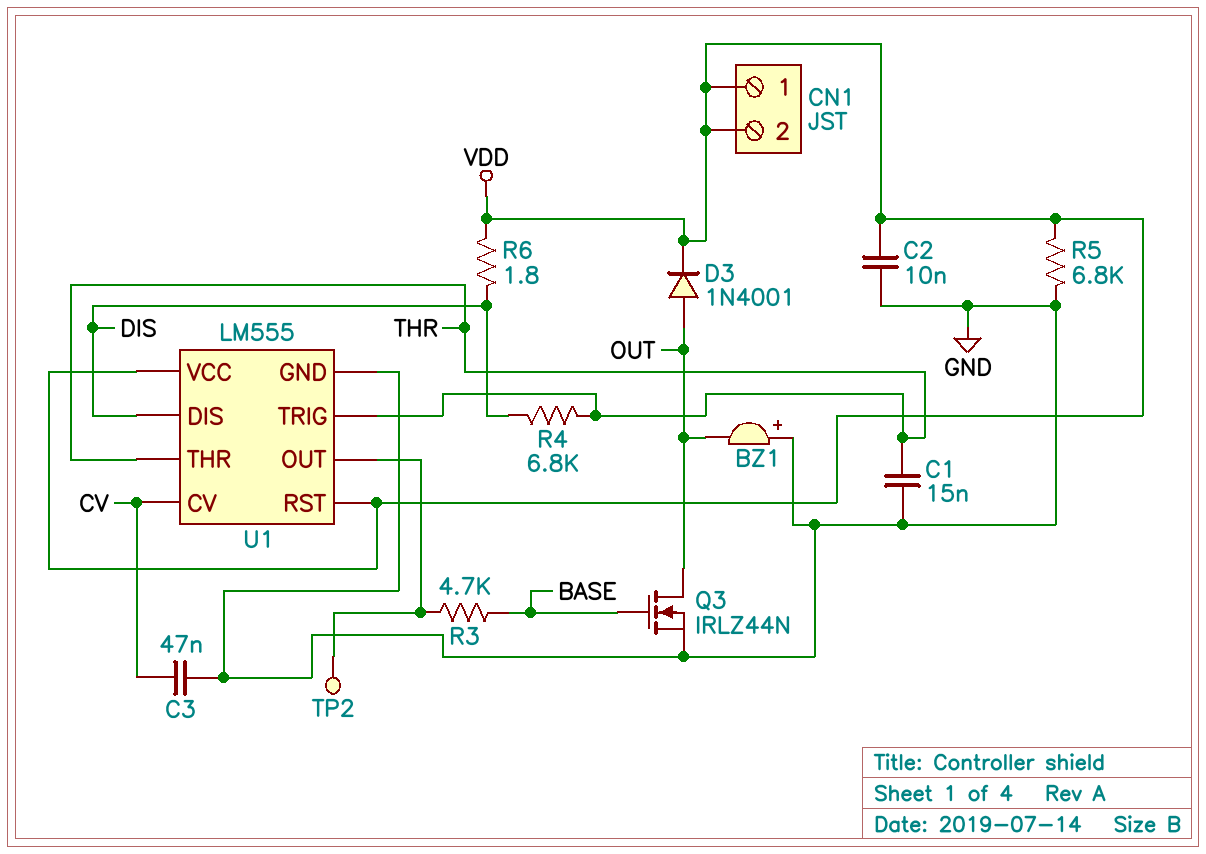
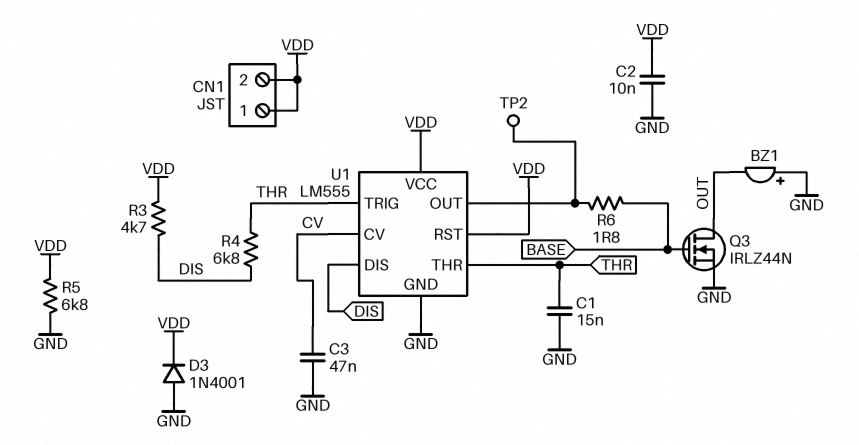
D3: diode 1N4001 (A OUT, K VDD) -> diode 1N4001 (A GND, K VDD)
R3: 4.7k (BASE, U1/OUT) -> 4.7k (DIS, VDD)
R6: 1.8 (DIS, VDD) -> 1.8 (BASE, U1/OUT)

